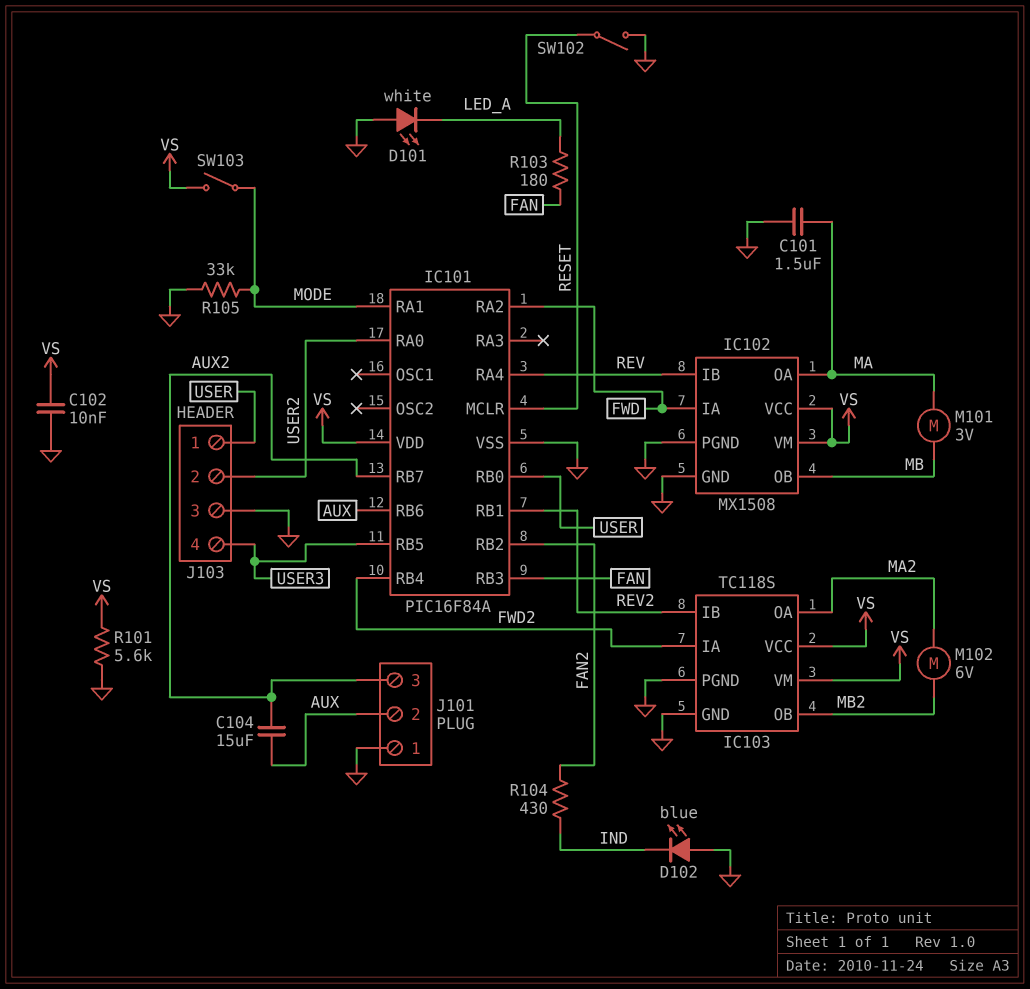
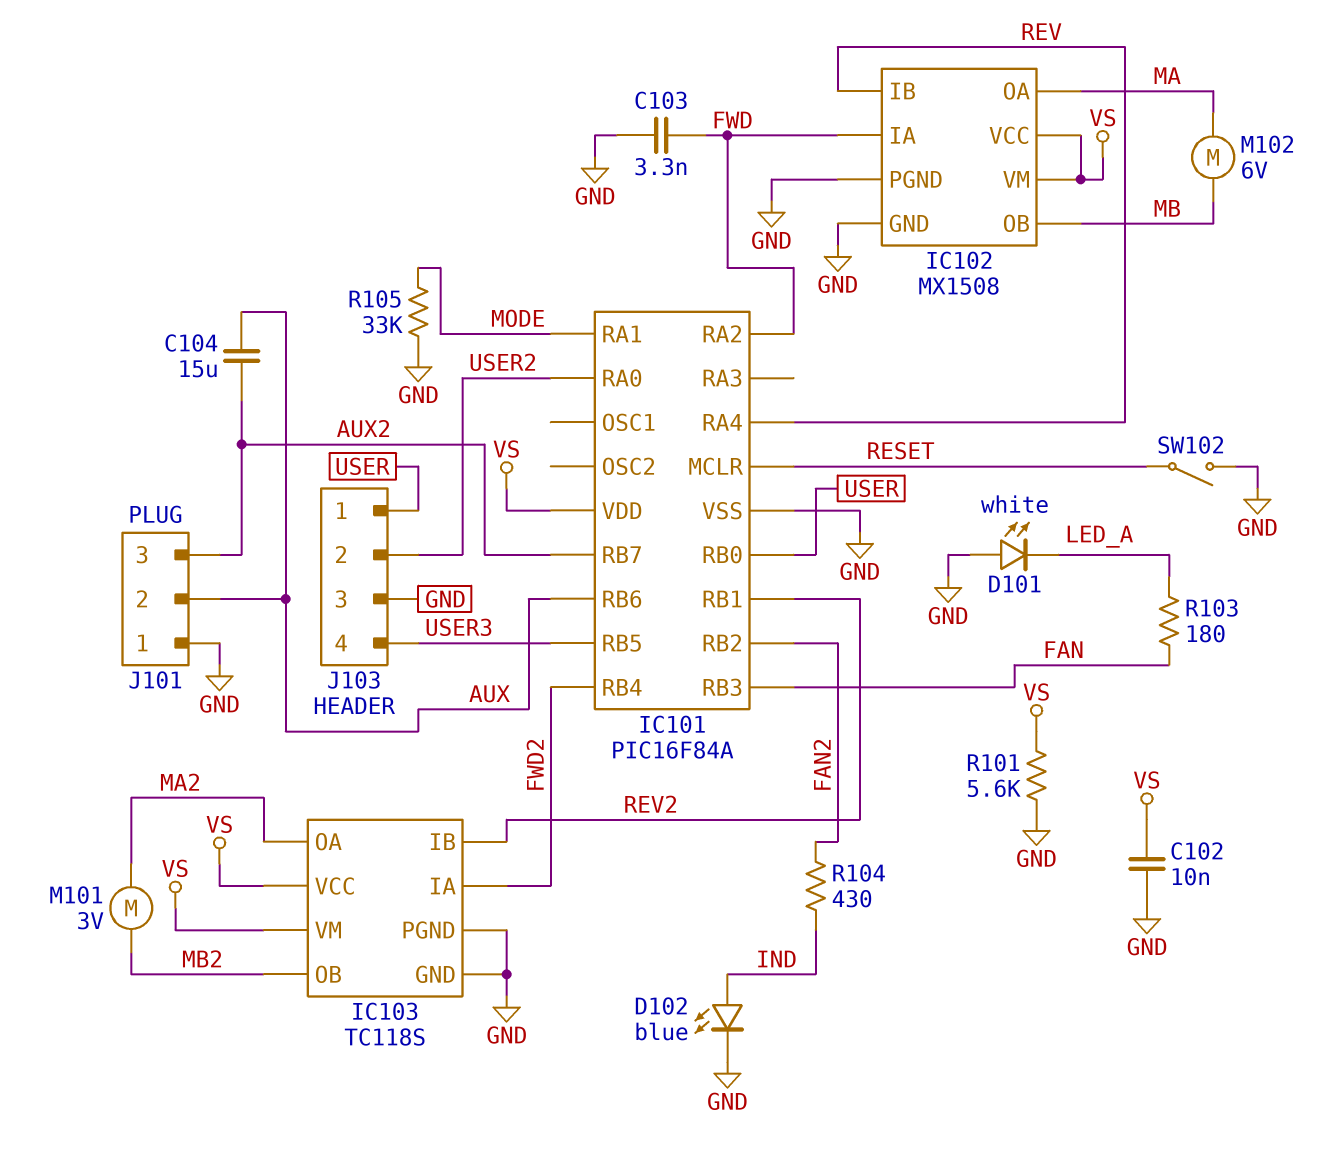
C101: 1.5uF (GND, MA) -> none
C103: none -> 3.3nF (FWD, GND)
D102: LED blue (A GND, K IND) -> LED blue (A IND, K GND)
M101: motor 3V (MA, MB) -> motor 3V (MA2, MB2)
M102: motor 6V (MA2, MB2) -> motor 6V (MA, MB)
SW103: switch (MODE, VS) -> none

